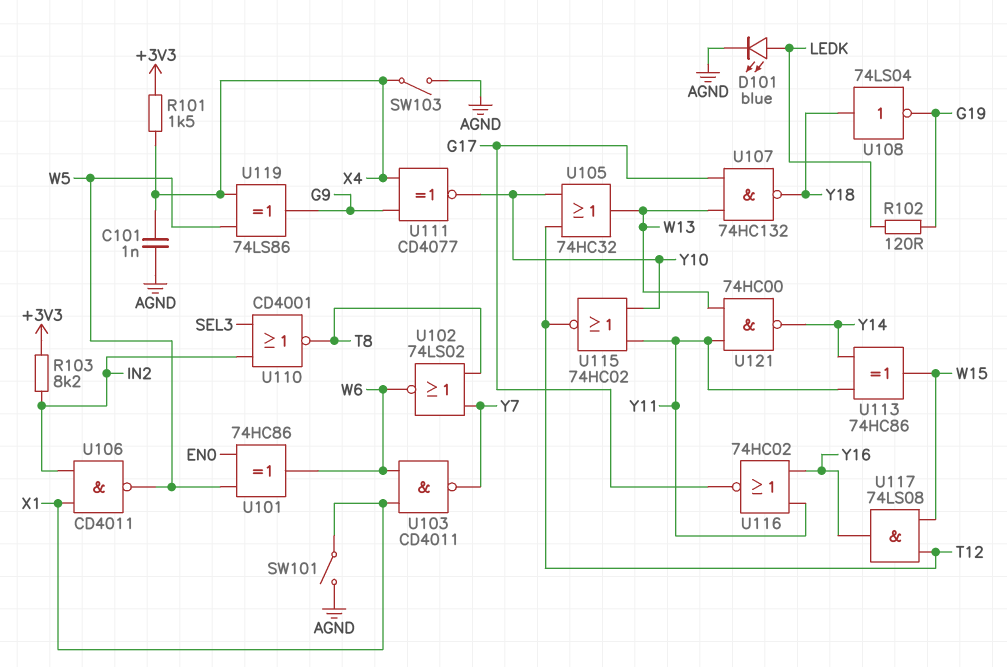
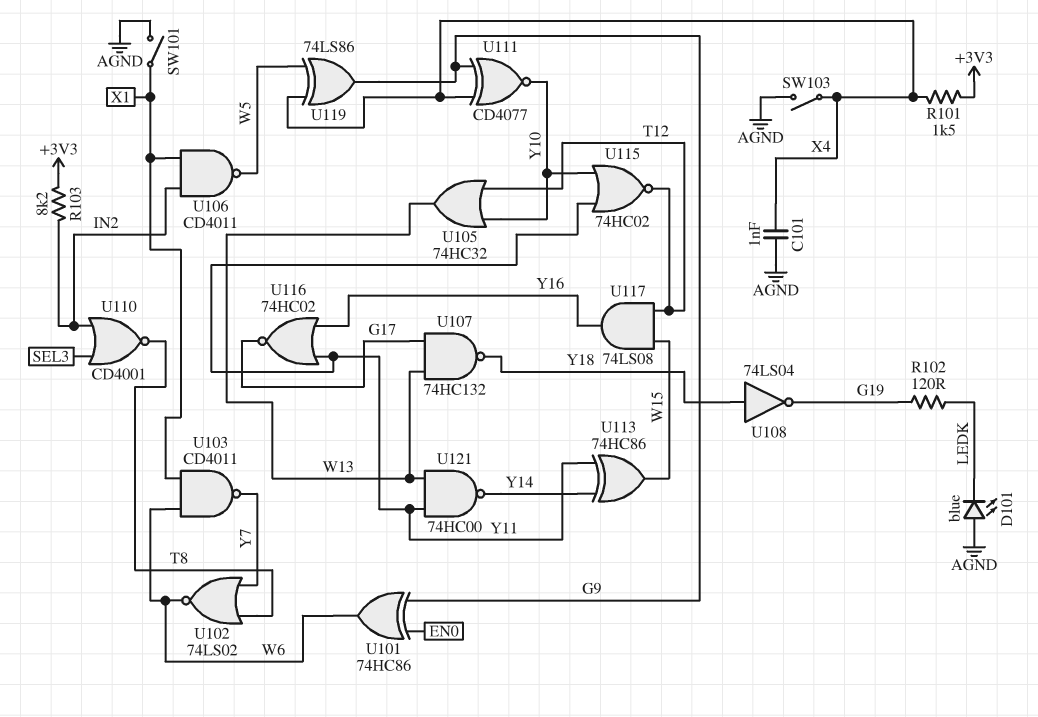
D101: LED blue (A LEDK, K AGND) -> LED blue (A AGND, K LEDK)
U101: XOR 74HC86 (in EN0, in W5, out W6) -> XOR 74HC86 (in EN0, in G9, out W6)

